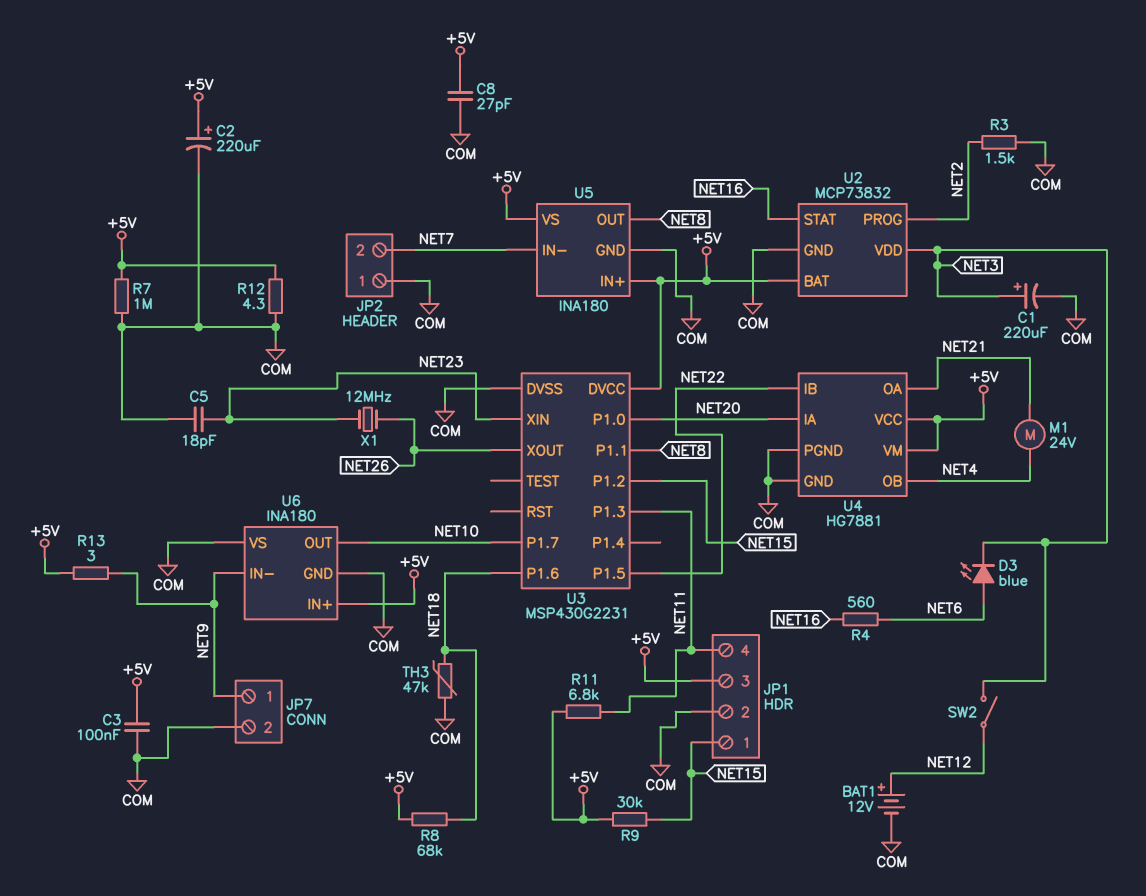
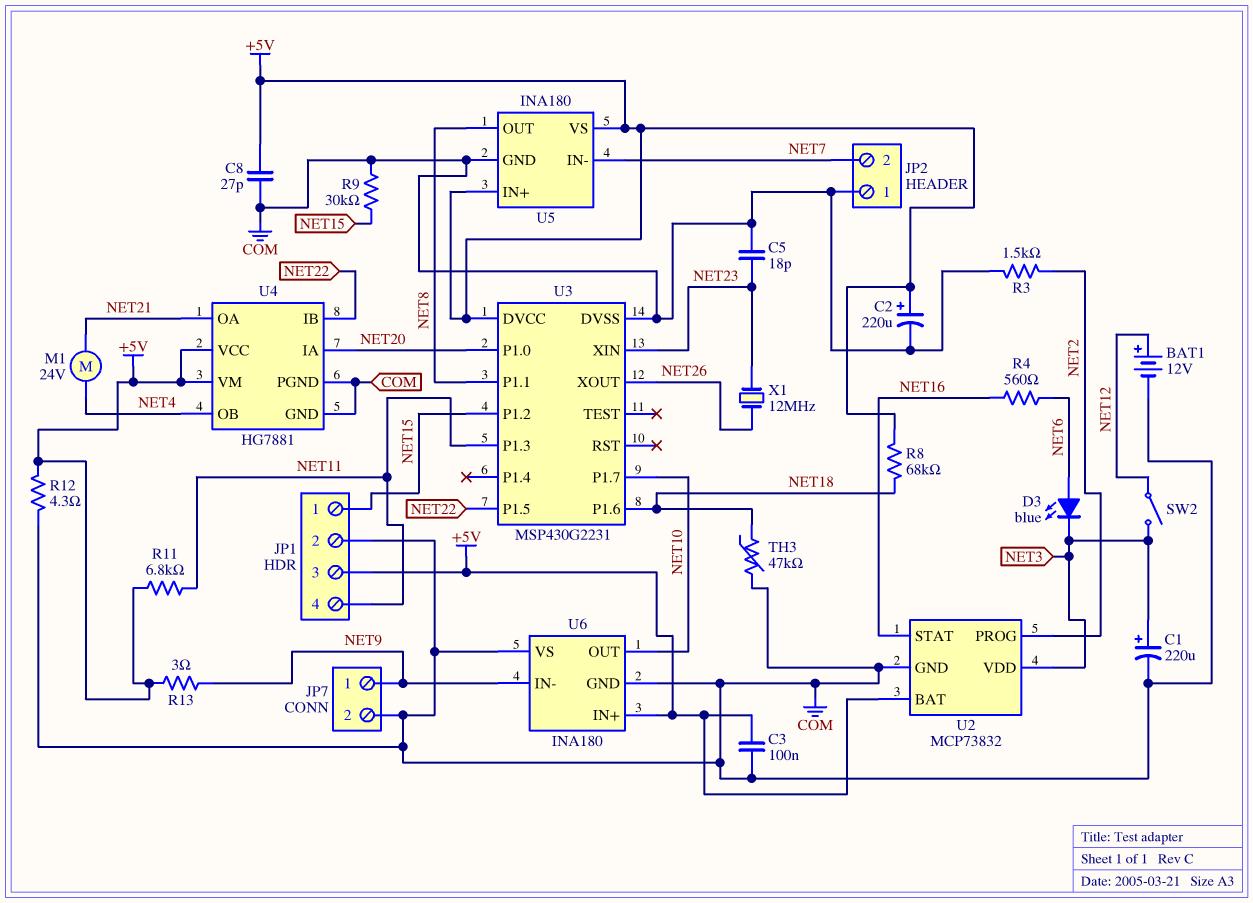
R7: 1M (+5V, COM) -> none
R9: 30k (+5V, NET15) -> 30k (COM, NET15)

